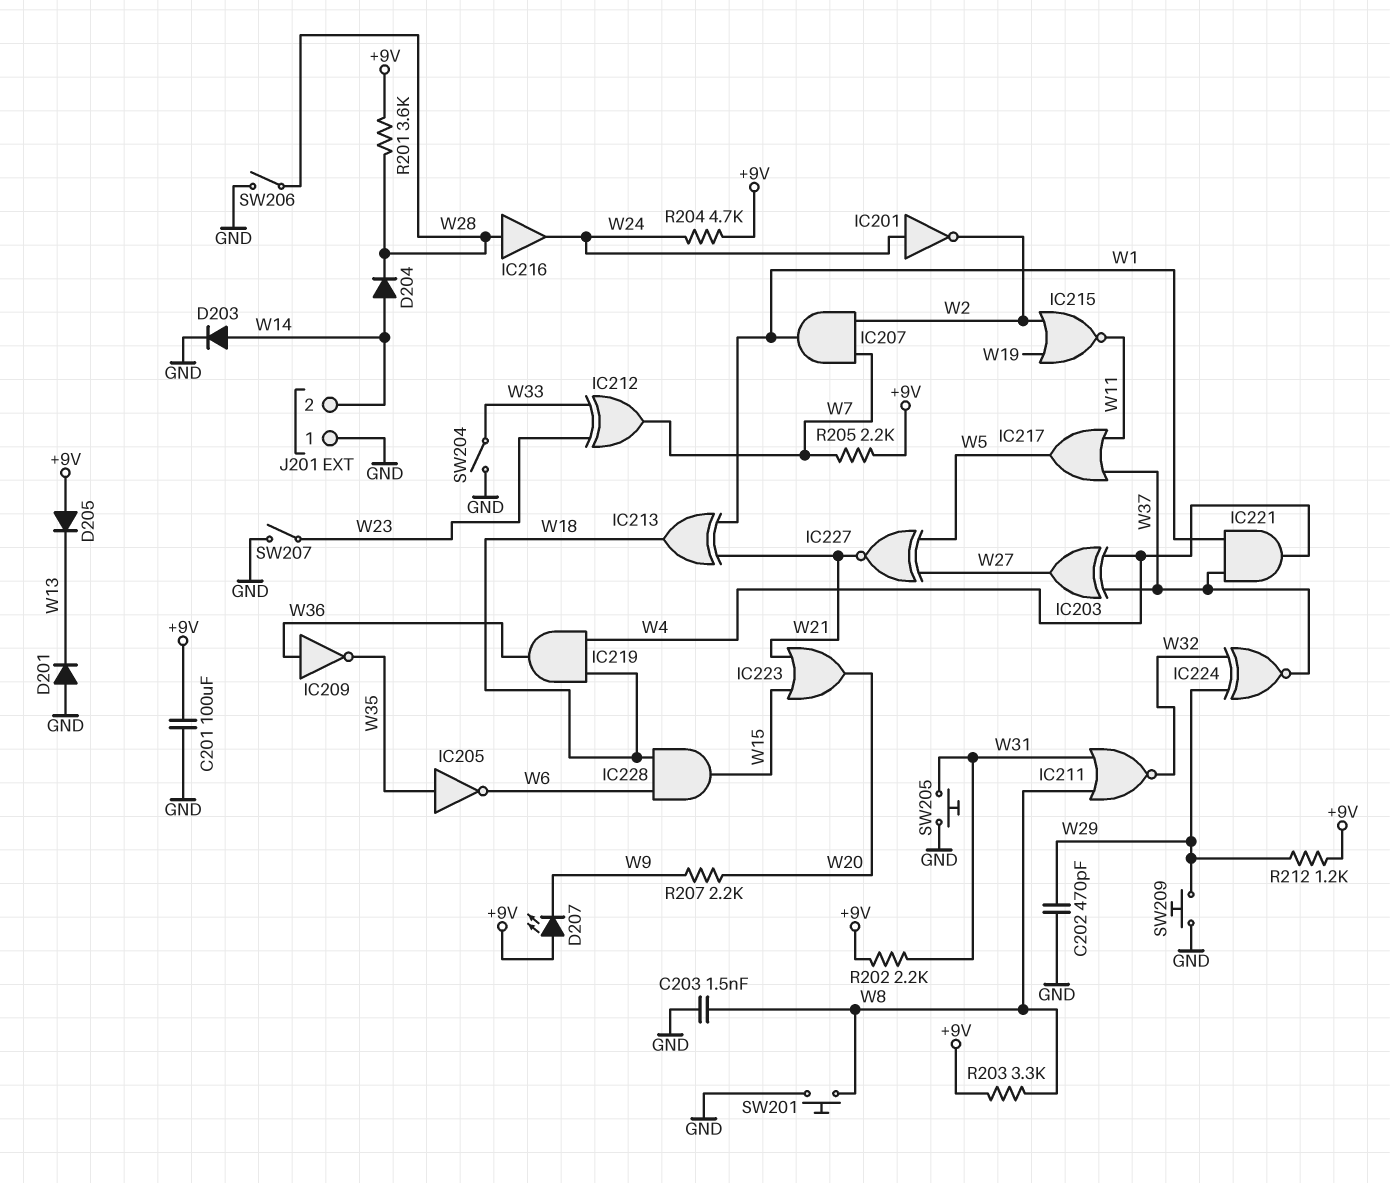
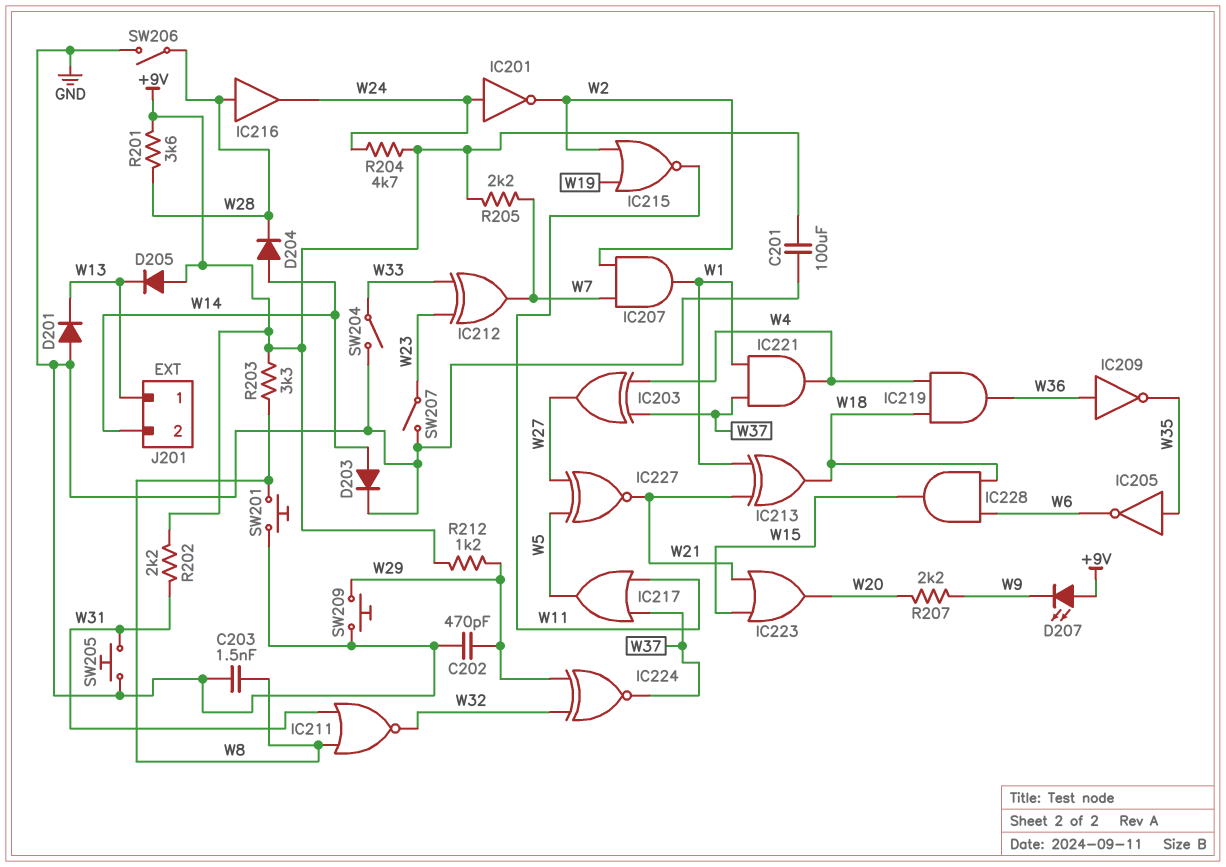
J201 pin 1: GND -> W13

